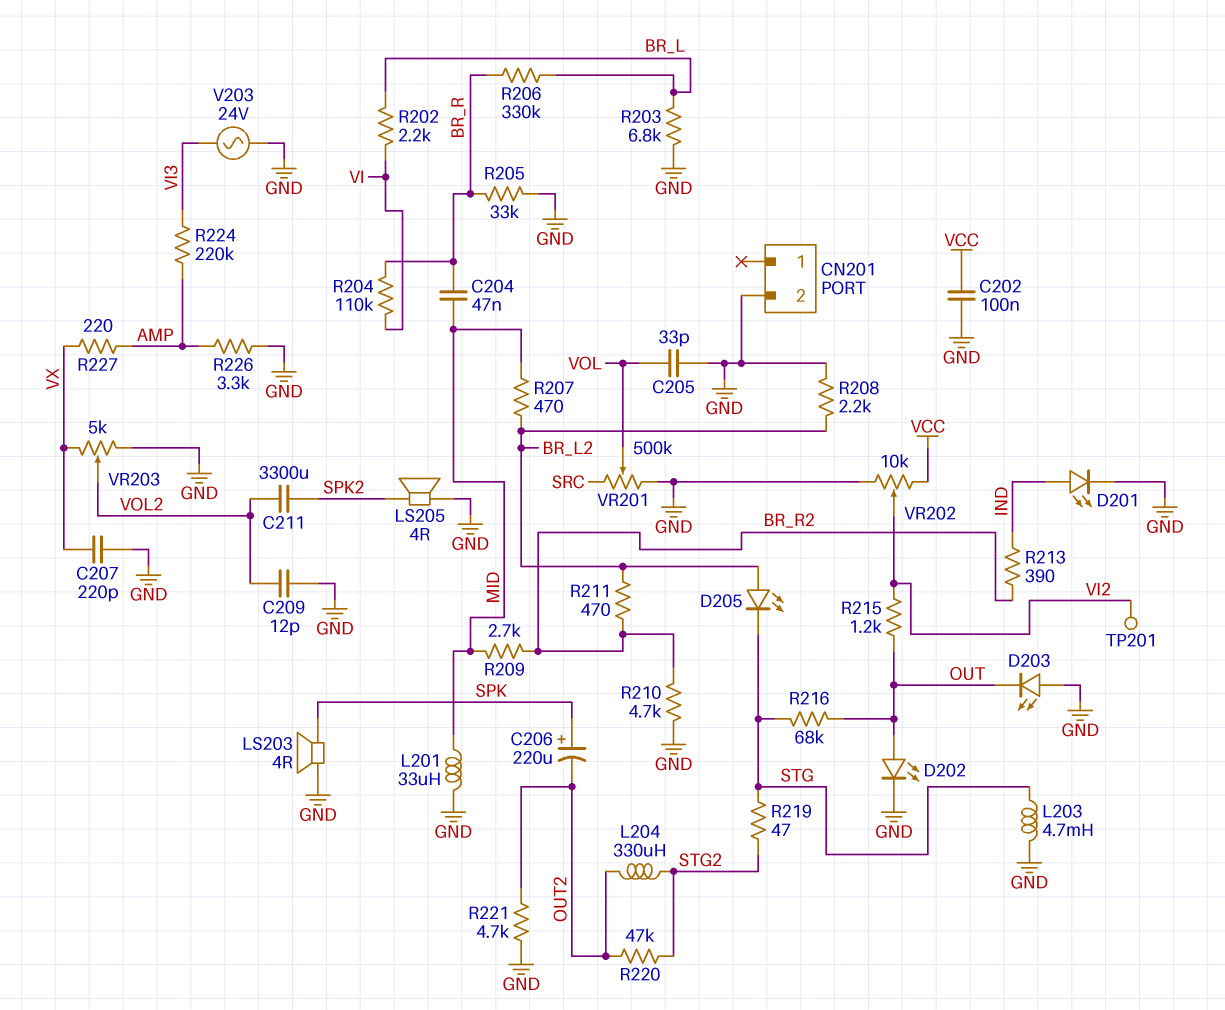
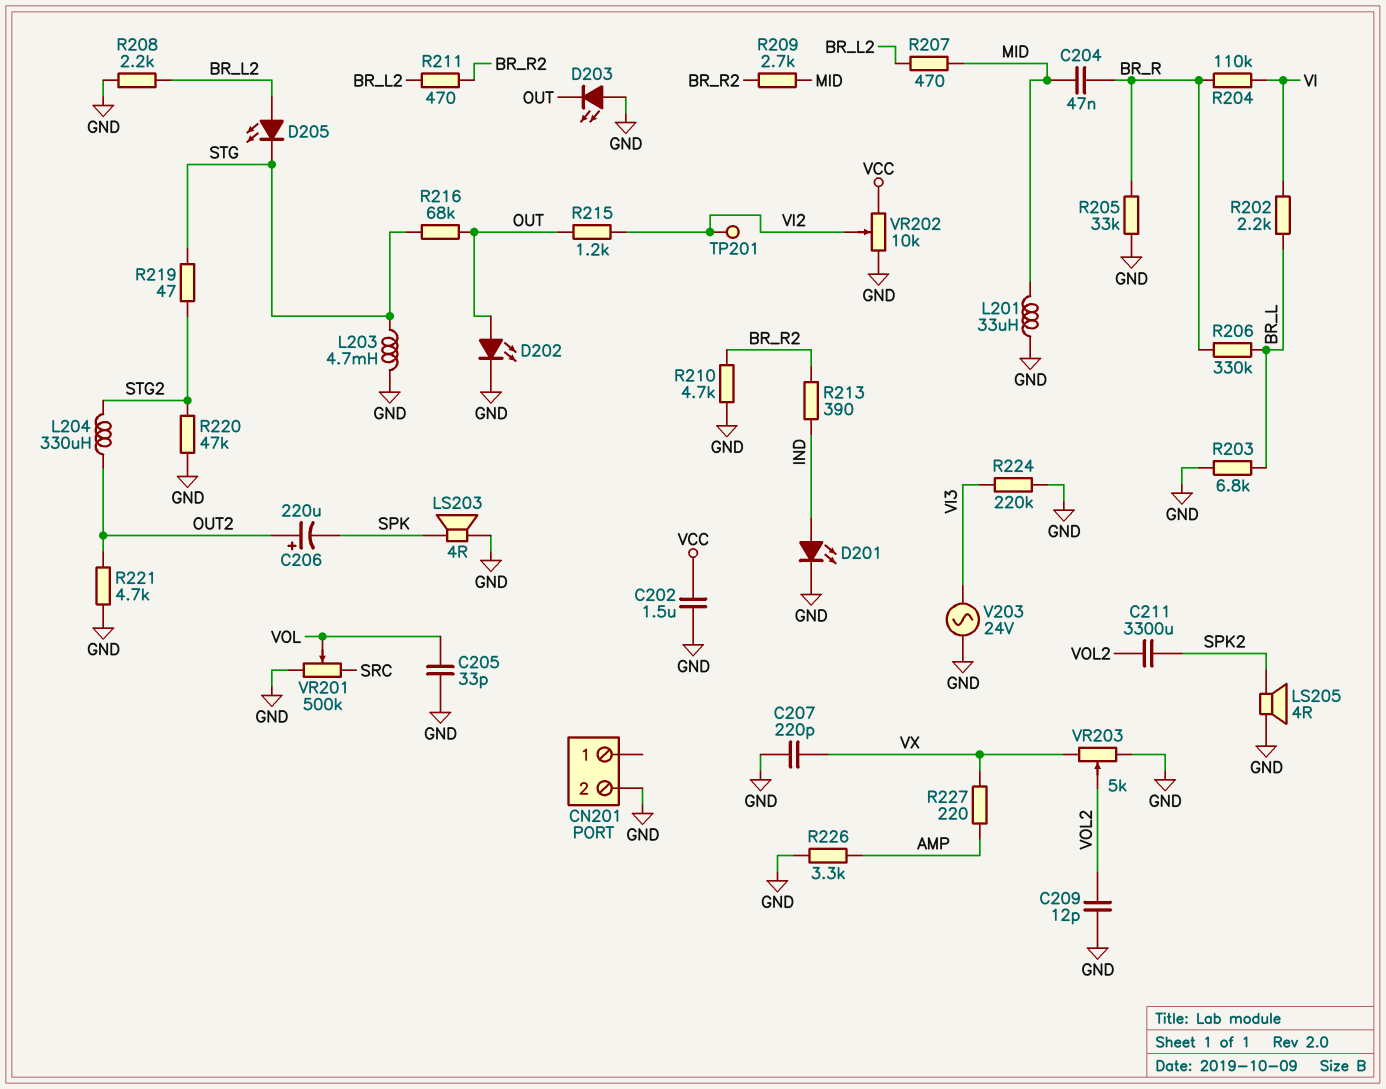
C202: 100nF (GND, VCC) -> 1.5uF (GND, VCC)
C206: 220uF (plus SPK, minus OUT2) -> 220uF (plus OUT2, minus SPK)
R220: 47k (OUT2, STG2) -> 47k (GND, STG2)
R224: 220k (AMP, VI3) -> 220k (GND, VI3)

